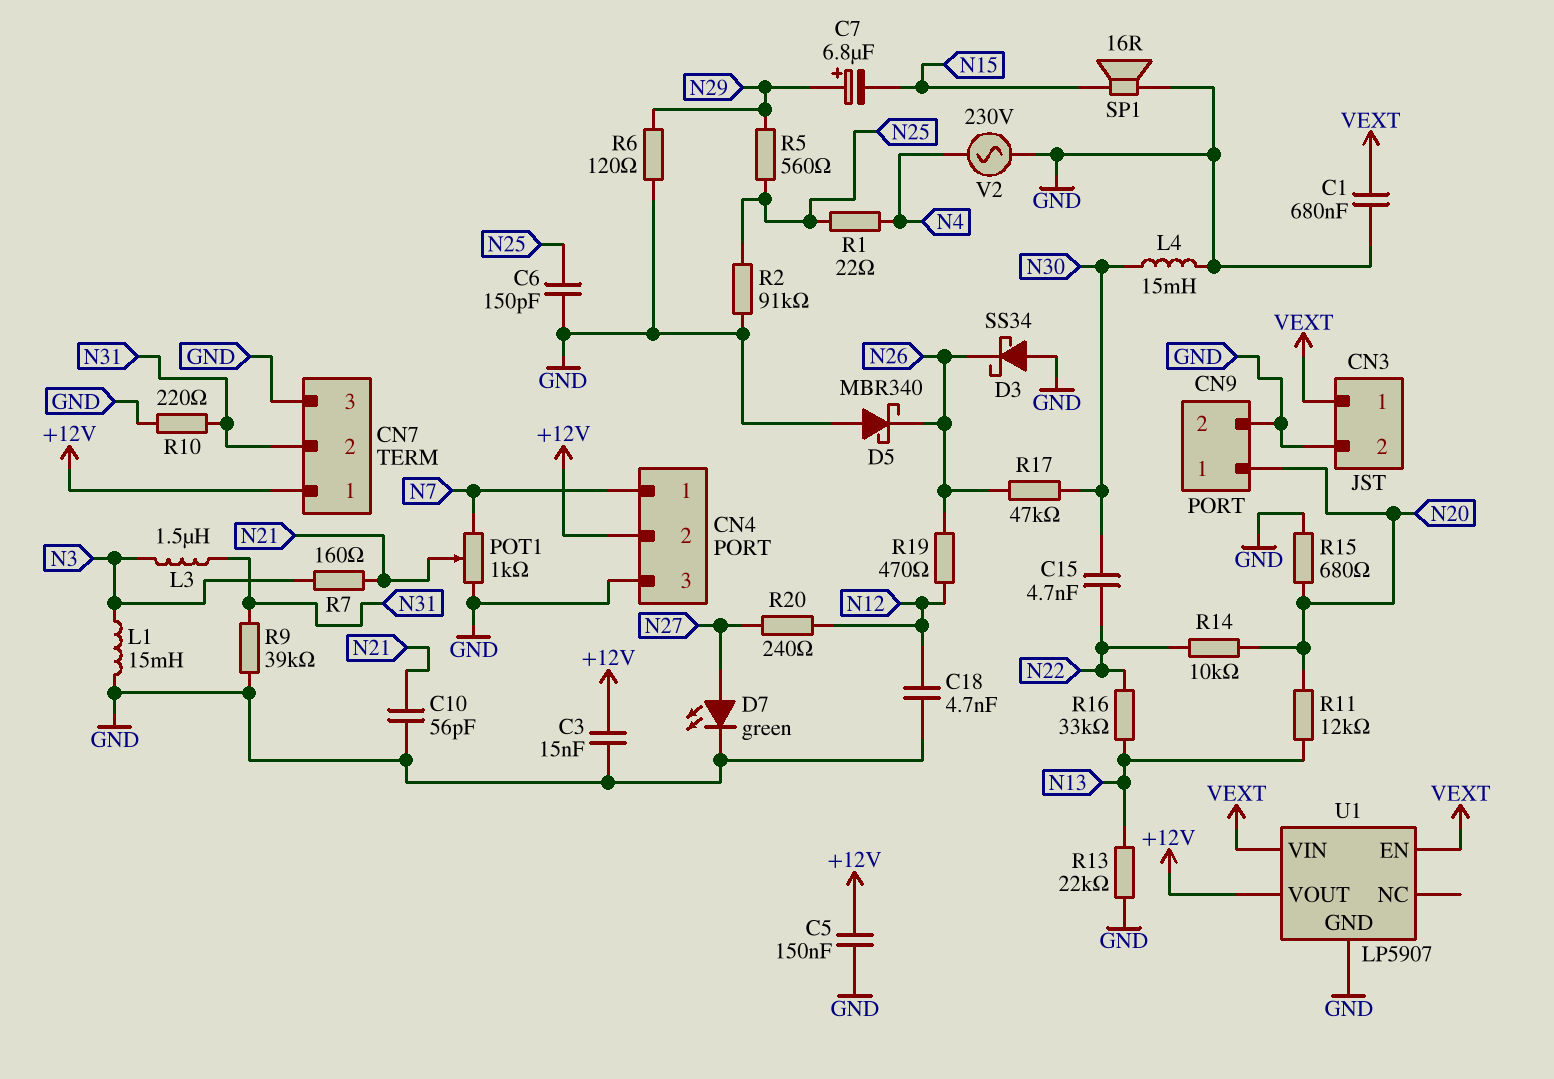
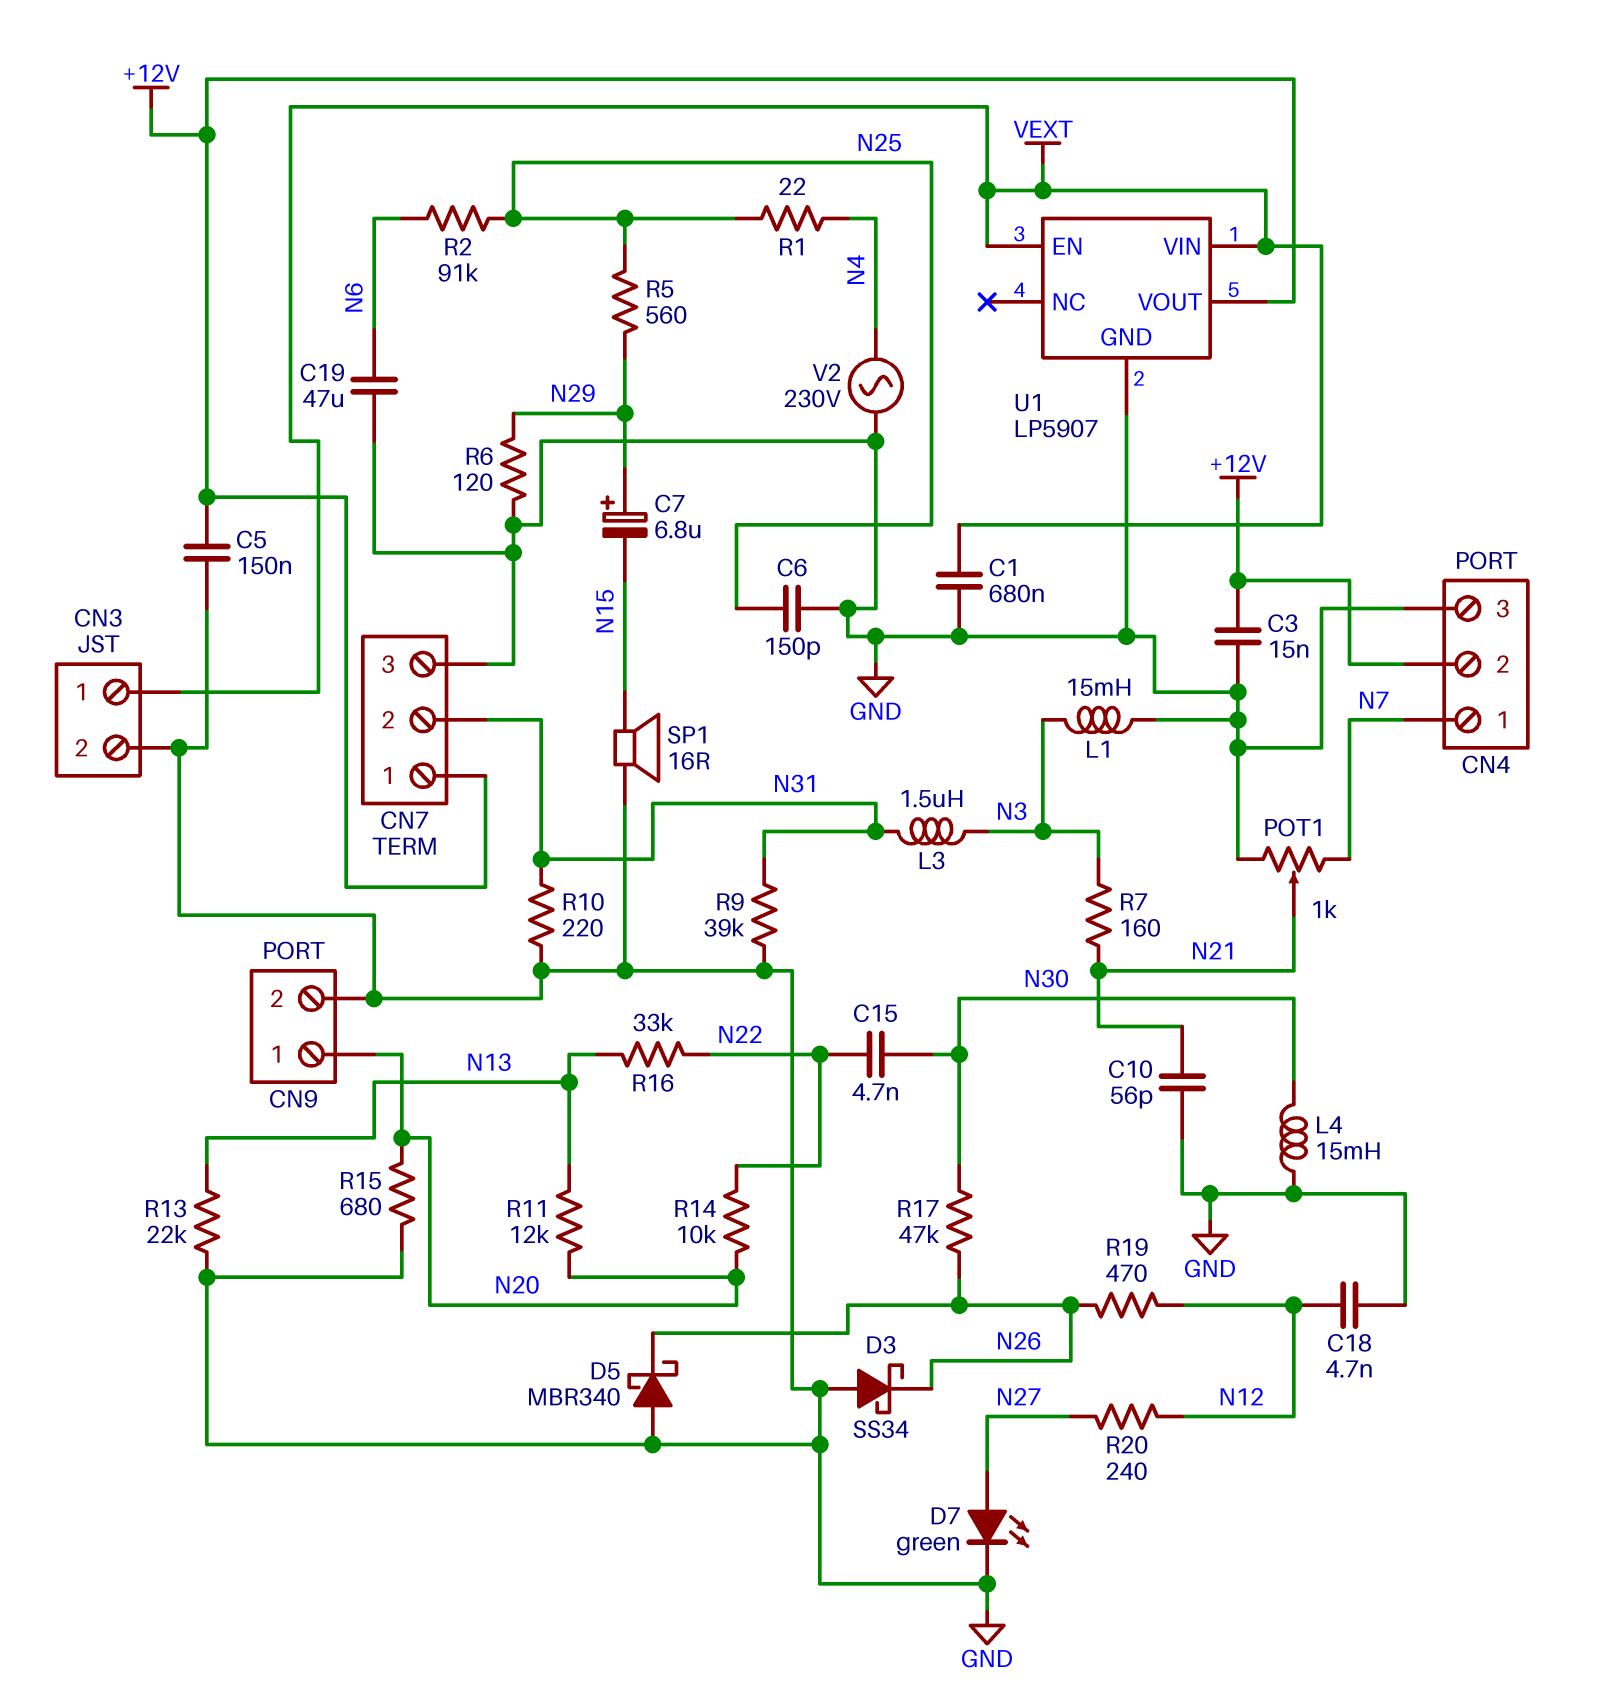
C19: none -> 47uF (GND, N6)
R2: 91k (GND, N25) -> 91k (N6, N25)

